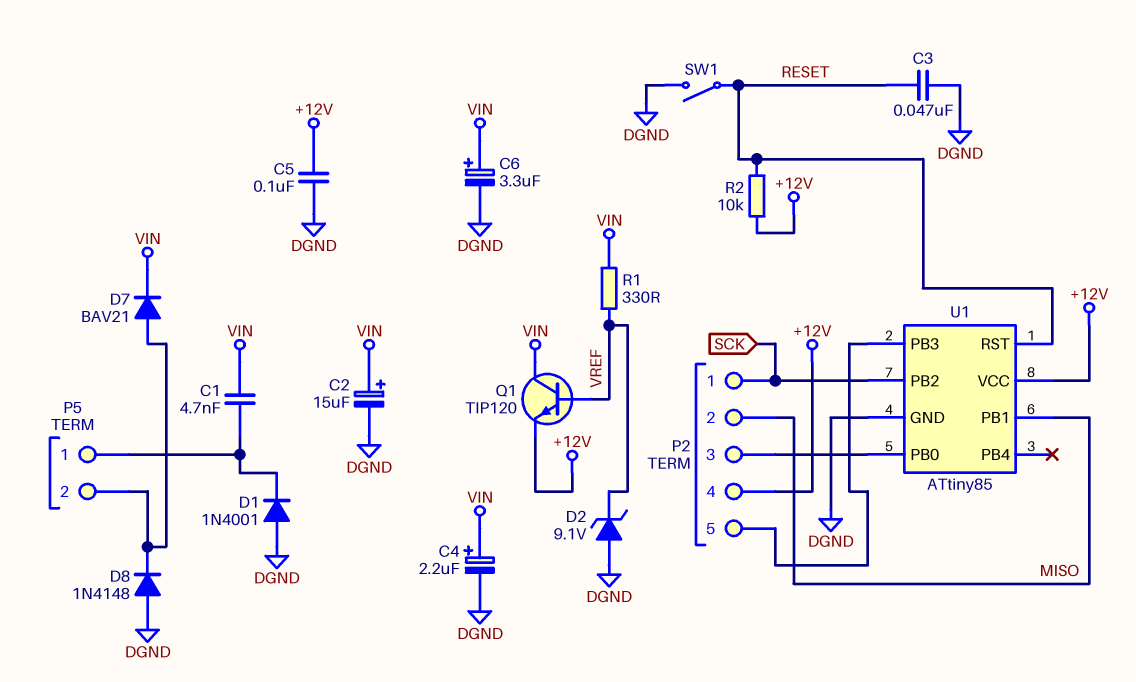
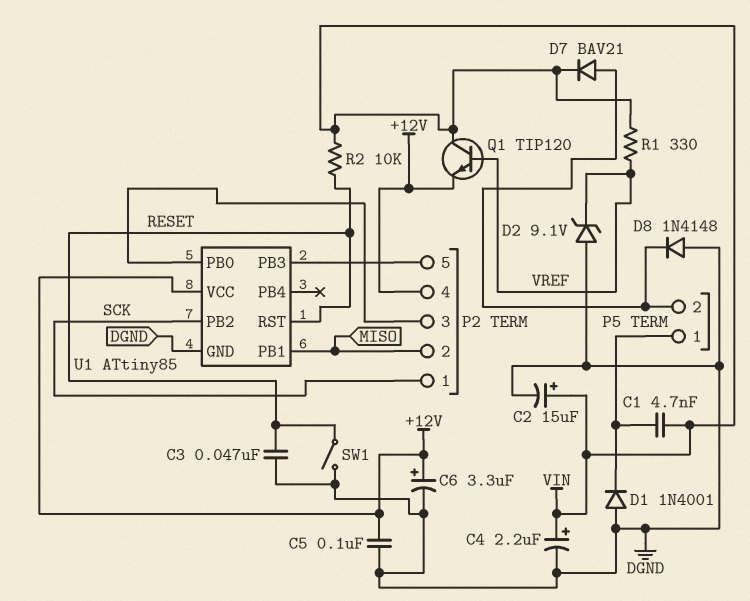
C6: 3.3uF (plus VIN, minus DGND) -> 3.3uF (plus +12V, minus DGND)
R2: 10k (+12V, RESET) -> 10k (RESET, VIN)

